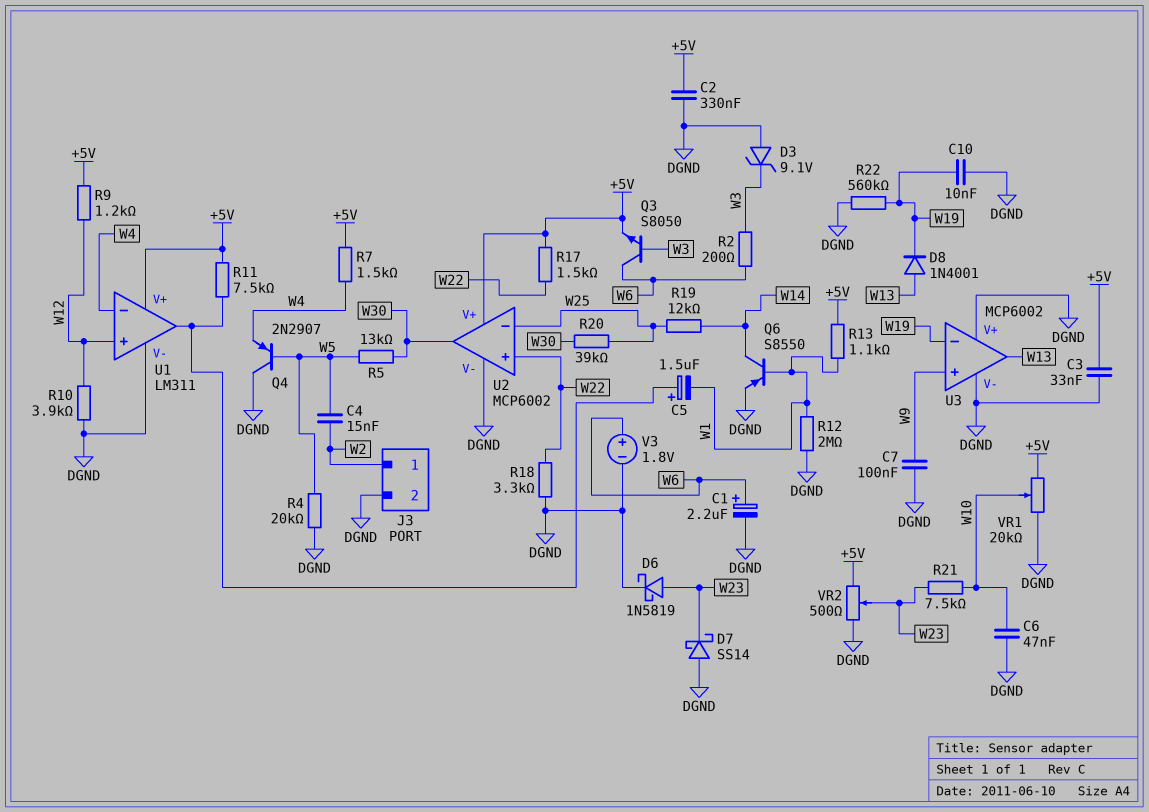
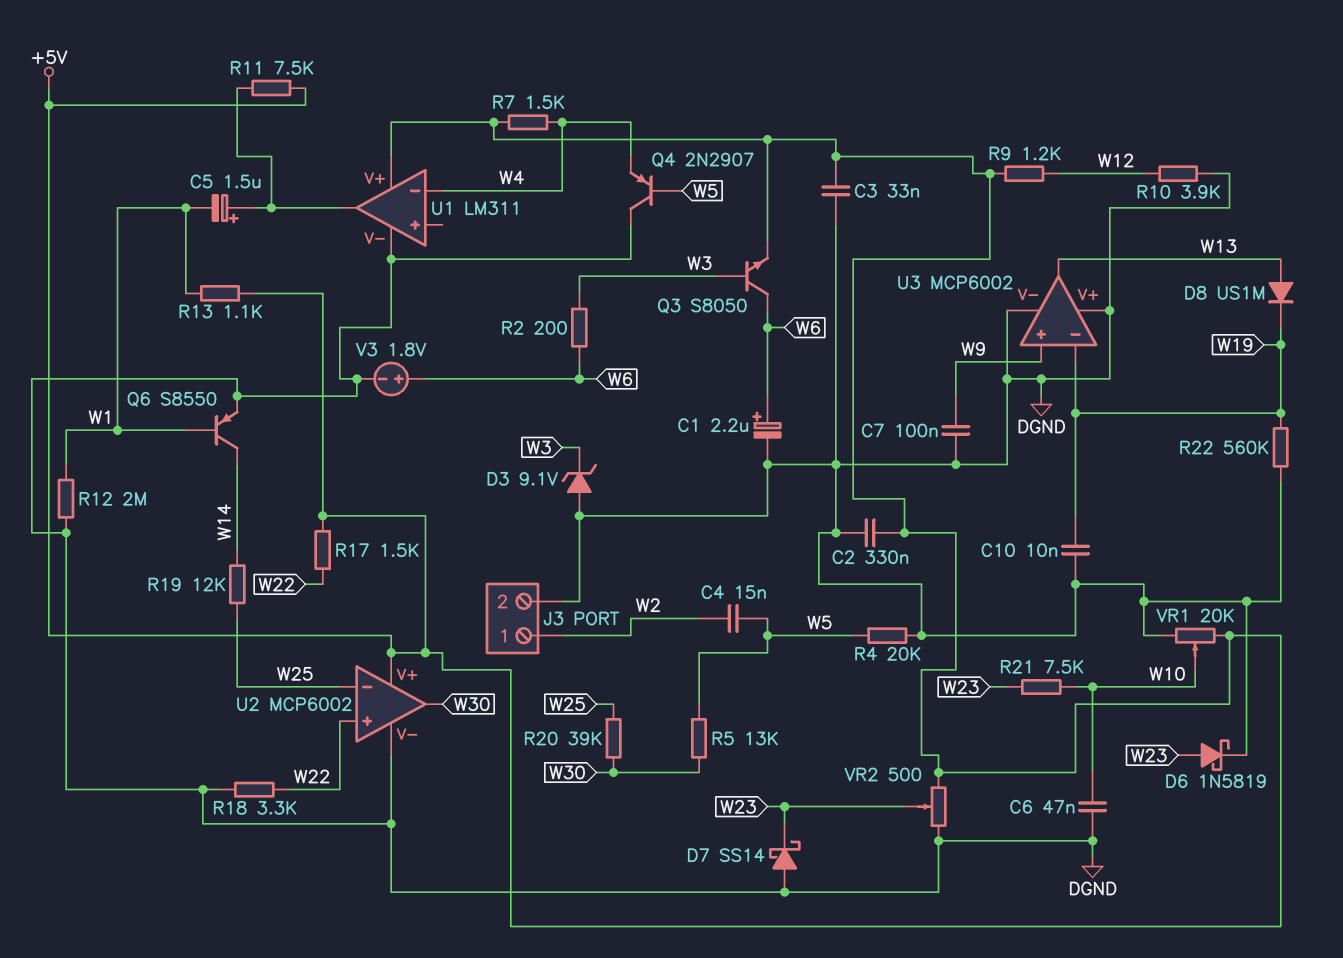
D8: diode 1N4001 (A W13, K W19) -> diode US1M (A W13, K W19)
U1 pin in+: W12 -> none

